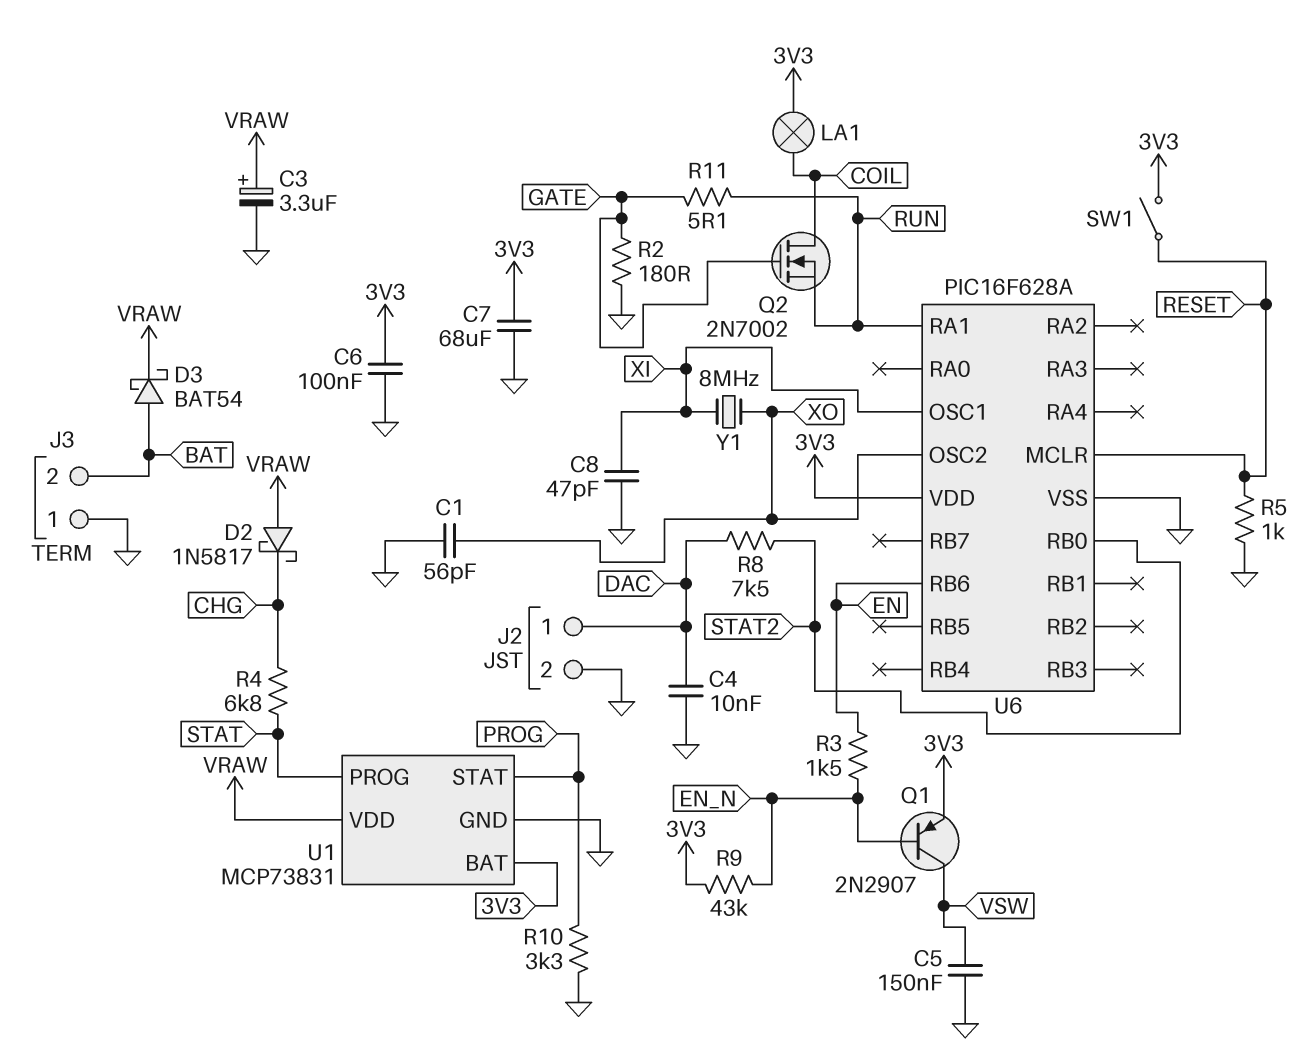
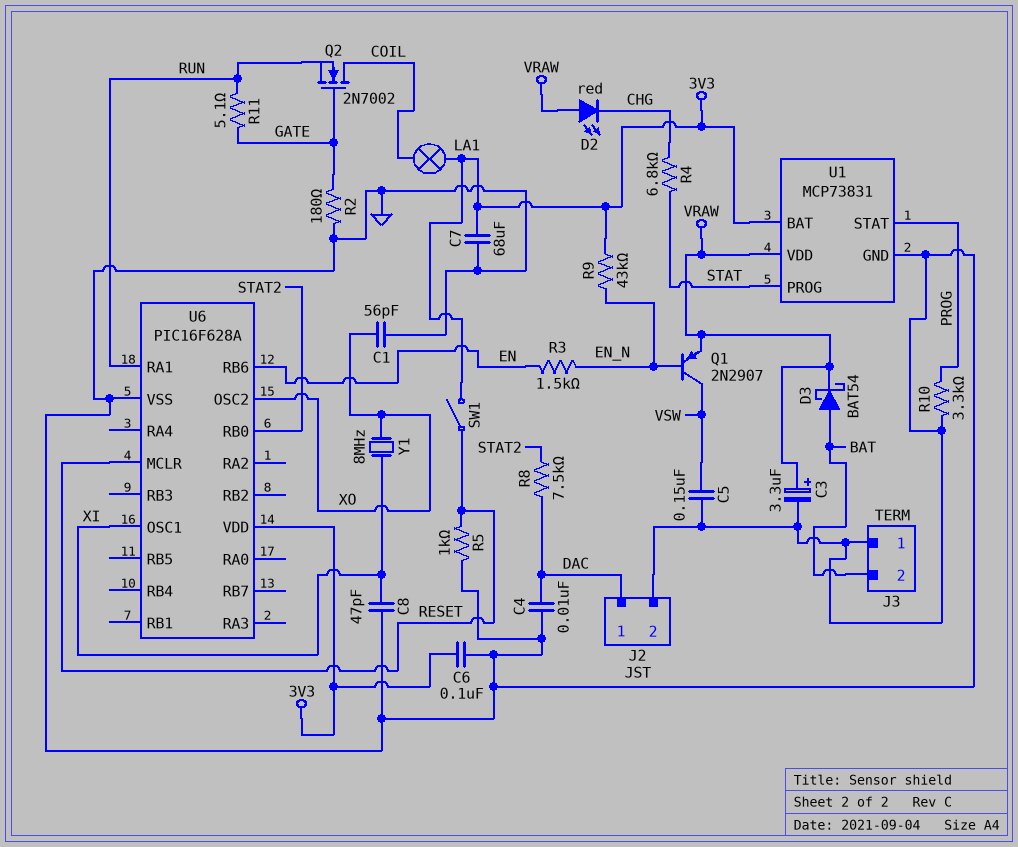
D2: schottky 1N5817 (A VRAW, K CHG) -> LED red (A VRAW, K CHG)
Q1: PNP 2N2907 (B EN_N, C VSW, E 3V3) -> PNP 2N2907 (B EN_N, C VSW, E VRAW)

